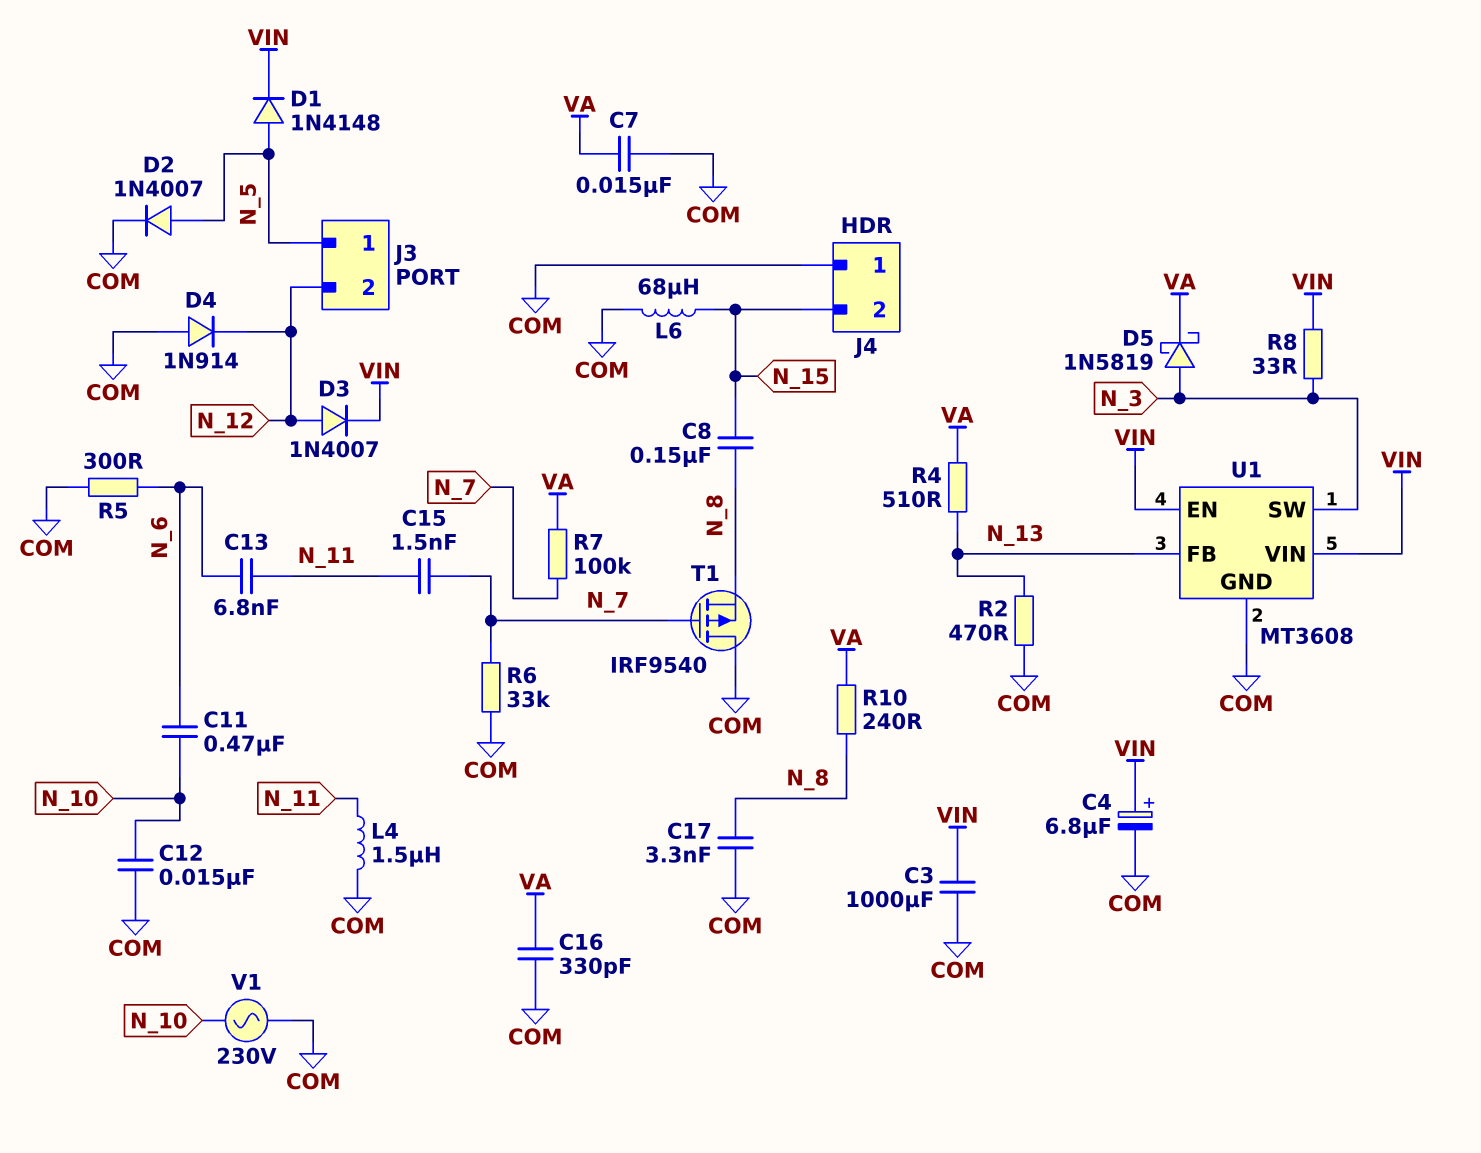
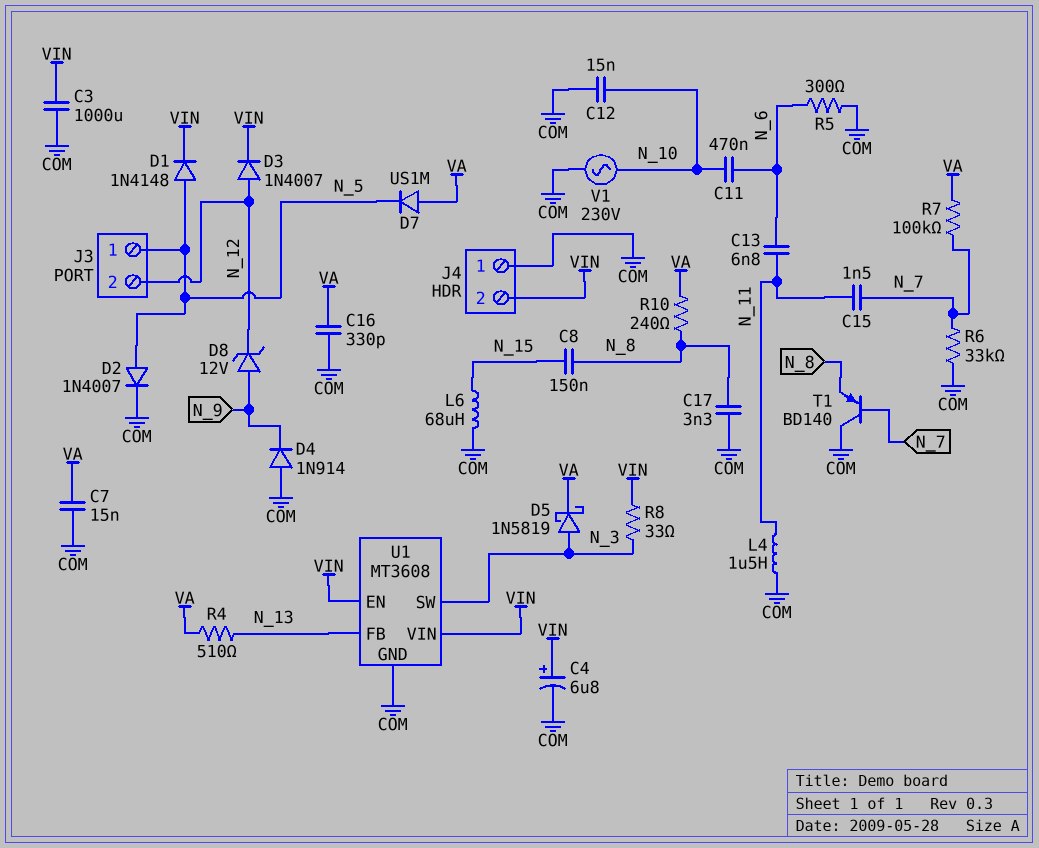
D4: diode 1N914 (A COM, K N_12) -> diode 1N914 (A COM, K N_9)
D7: none -> diode US1M (A VA, K N_5)
D8: none -> zener 12V (A N_9, K N_12)
J4 pin 2: N_15 -> VIN
R2: 470 (COM, N_13) -> none
T1: PMOS IRF9540 (G N_7, D COM, S N_8) -> PNP BD140 (B N_7, C COM, E N_8)

